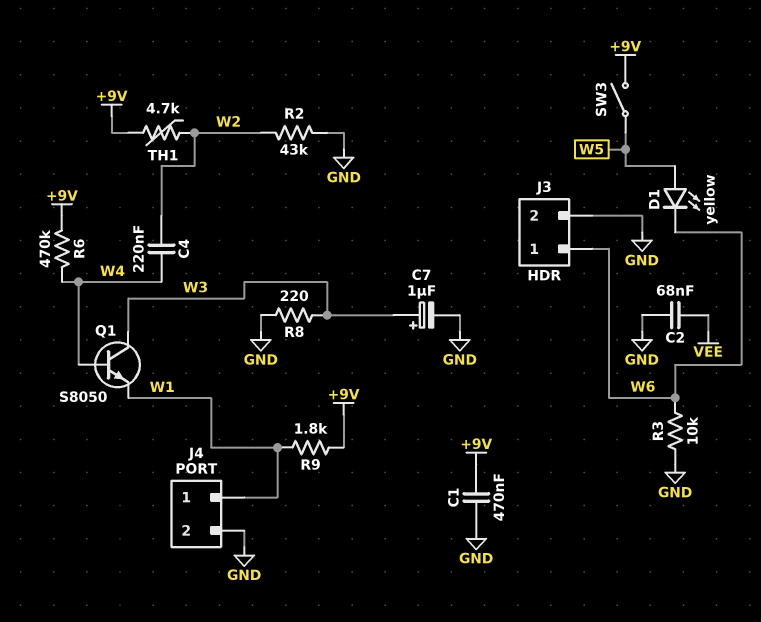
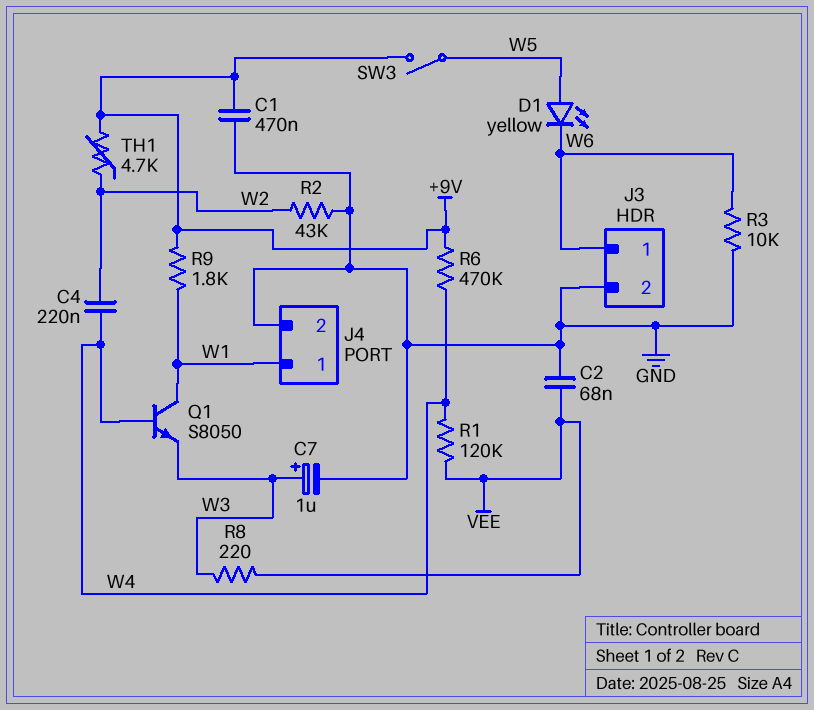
Q1: NPN S8050 (B W4, C W3, E W1) -> NPN S8050 (B W4, C W1, E W3)
R1: none -> 120k (VEE, W4)
R8: 220 (GND, W3) -> 220 (VEE, W3)

